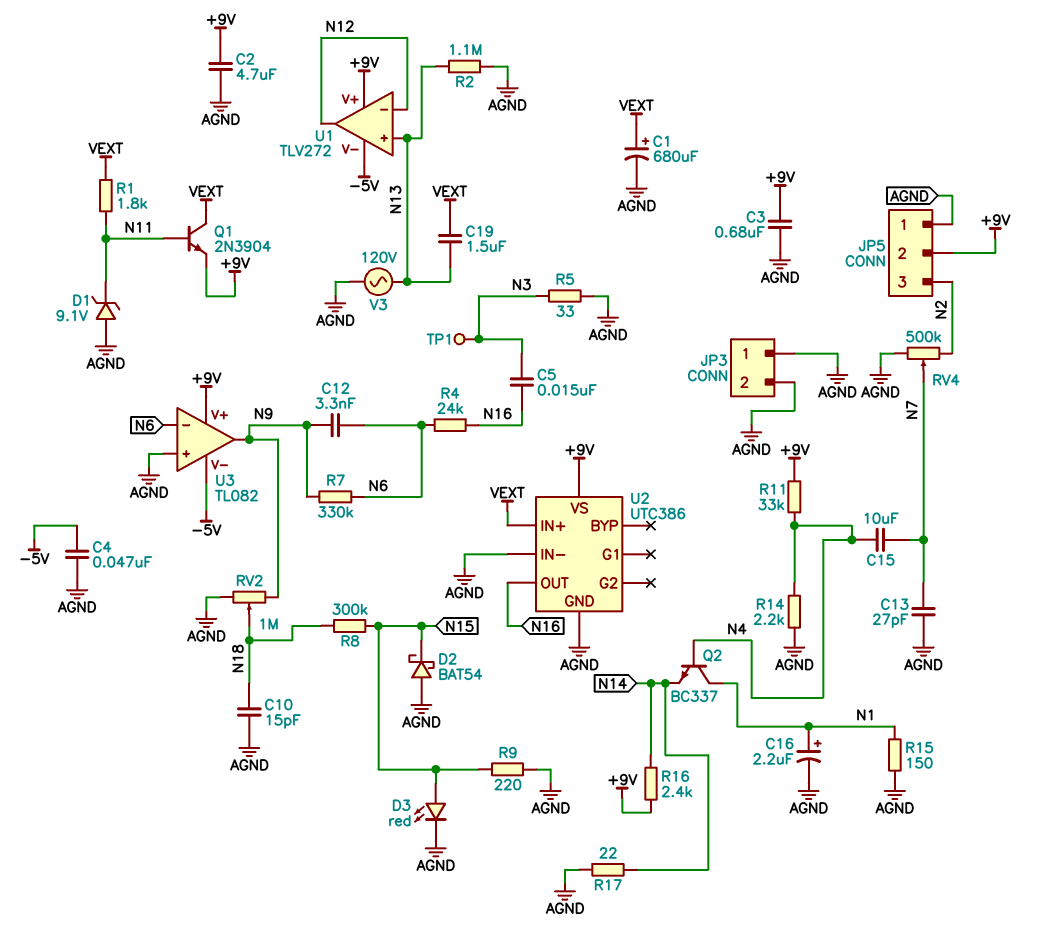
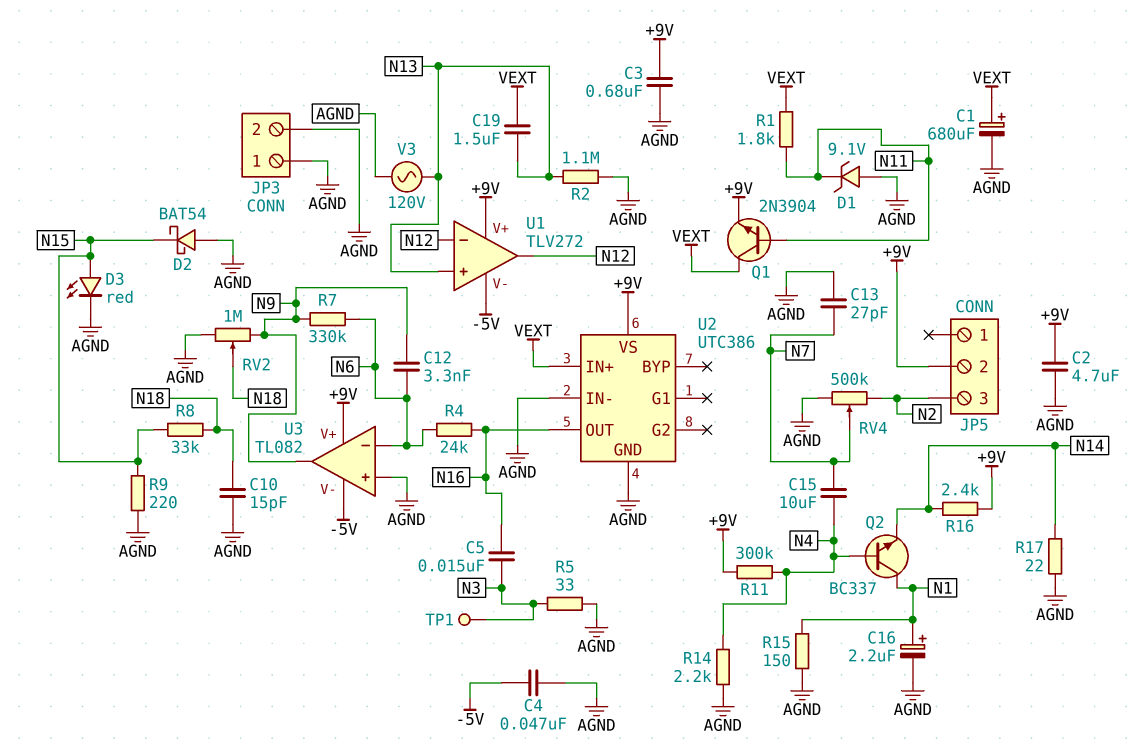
JP5 pin 1: AGND -> none
R8: 300k (N15, N18) -> 33k (N15, N18)
R11: 33k (+9V, N4) -> 300k (+9V, N4)

